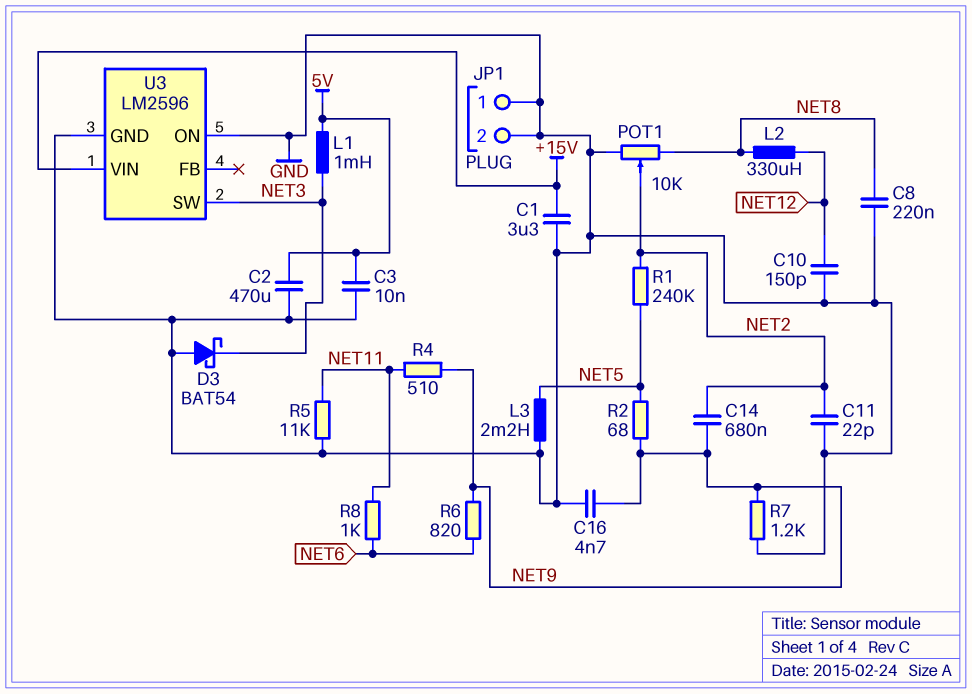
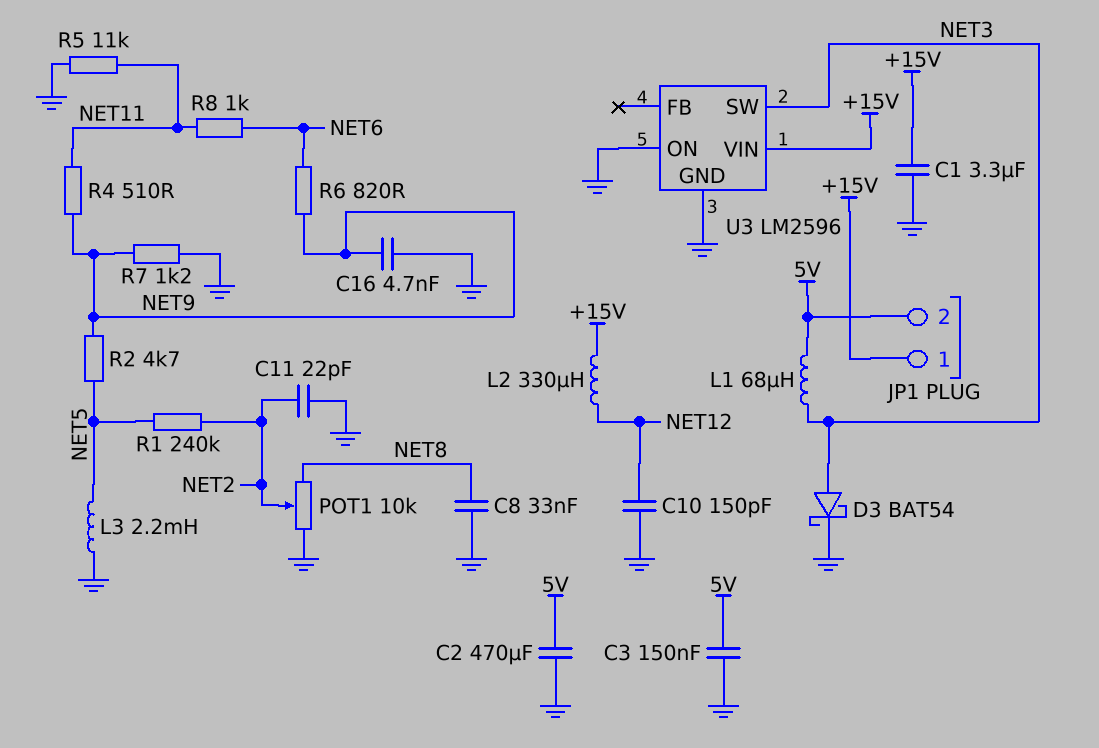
C3: 10nF (5V, GND) -> 150nF (5V, GND)
C8: 220nF (GND, NET8) -> 33nF (GND, NET8)
C14: 680nF (NET2, NET9) -> none
D3: schottky BAT54 (A GND, K NET3) -> schottky BAT54 (A NET3, K GND)
JP1 pin 1: GND -> +15V
JP1 pin 2: GND -> 5V
L1: 1mH (5V, NET3) -> 68uH (5V, NET3)
L2: 330uH (NET8, NET12) -> 330uH (+15V, NET12)
R2: 68 (NET5, NET9) -> 4.7k (NET5, NET9)

